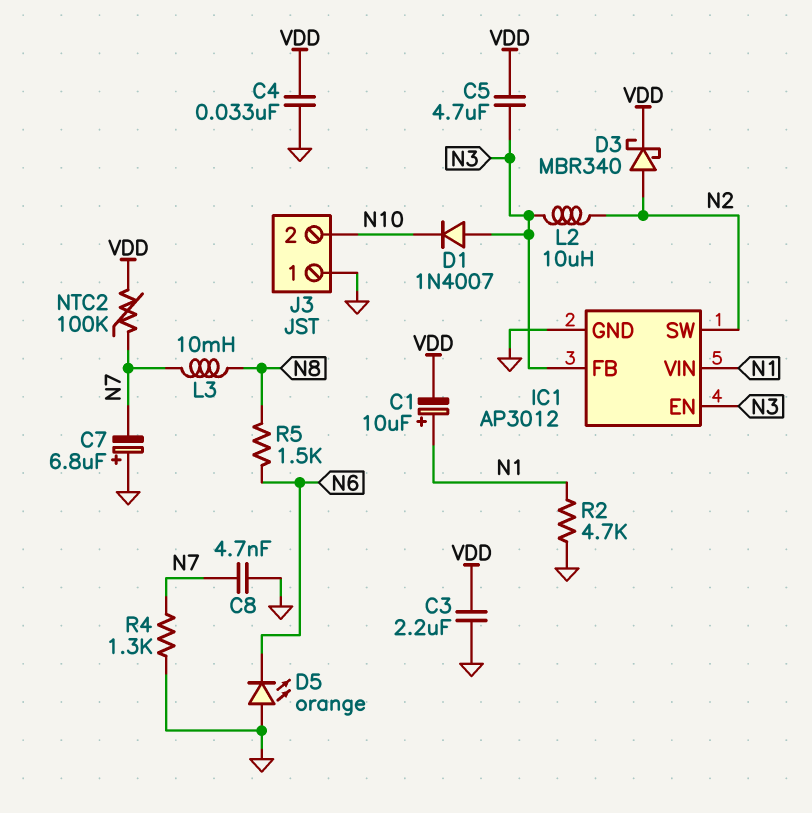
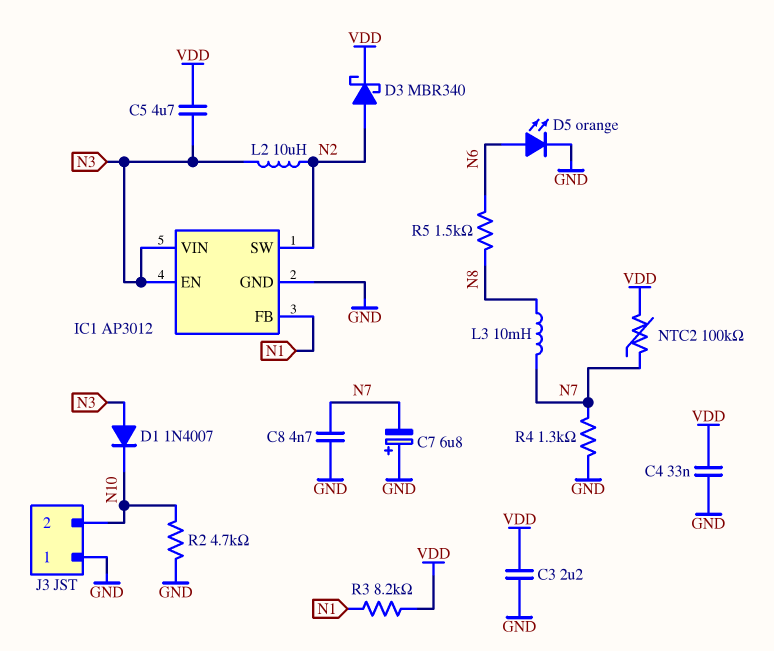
C1: 10uF (plus N1, minus VDD) -> none
D5: LED orange (A GND, K N6) -> LED orange (A N6, K GND)
IC1 pin FB: N3 -> N1
IC1 pin VIN: N1 -> N3
R2: 4.7k (GND, N1) -> 4.7k (GND, N10)
R3: none -> 8.2k (N1, VDD)

